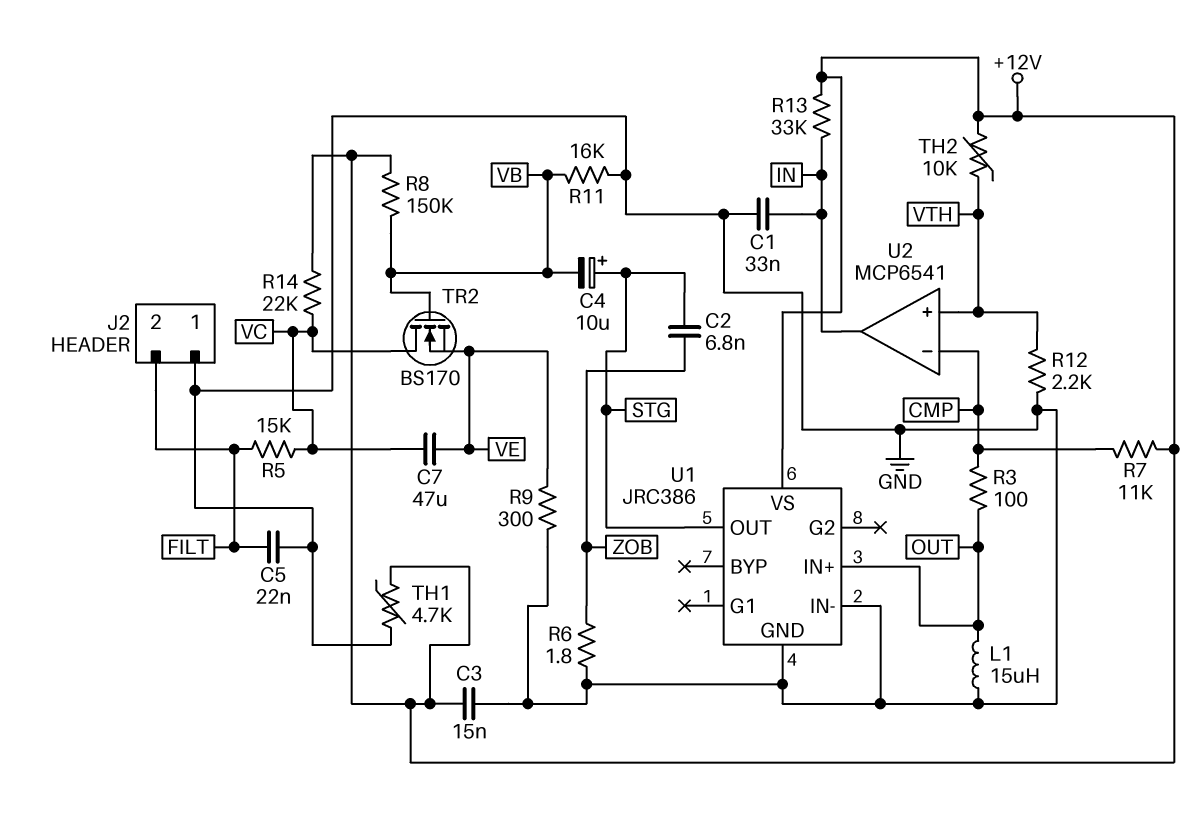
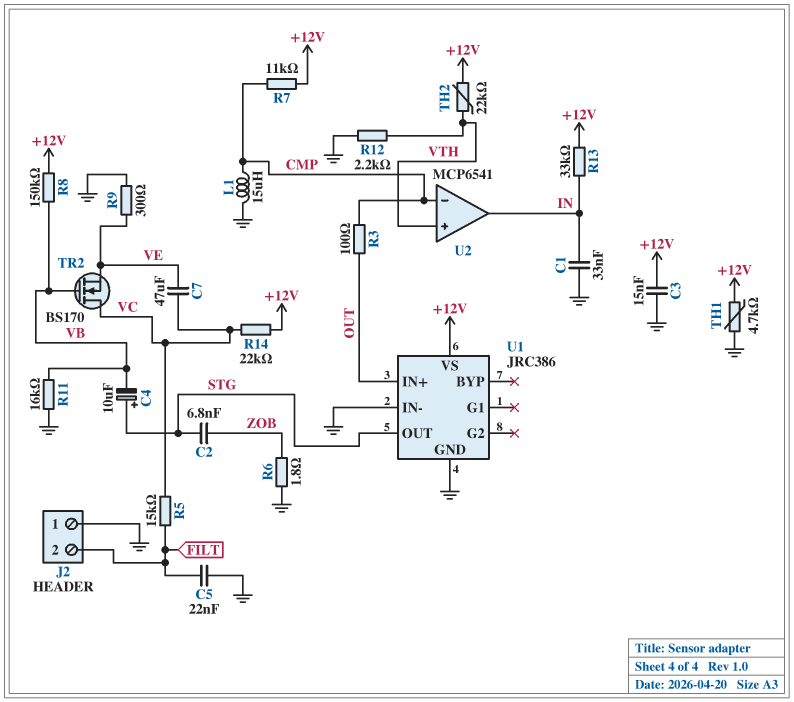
L1: 15uH (GND, OUT) -> 15uH (CMP, GND)
TH2: 10k (+12V, VTH) -> 22k (+12V, VTH)

